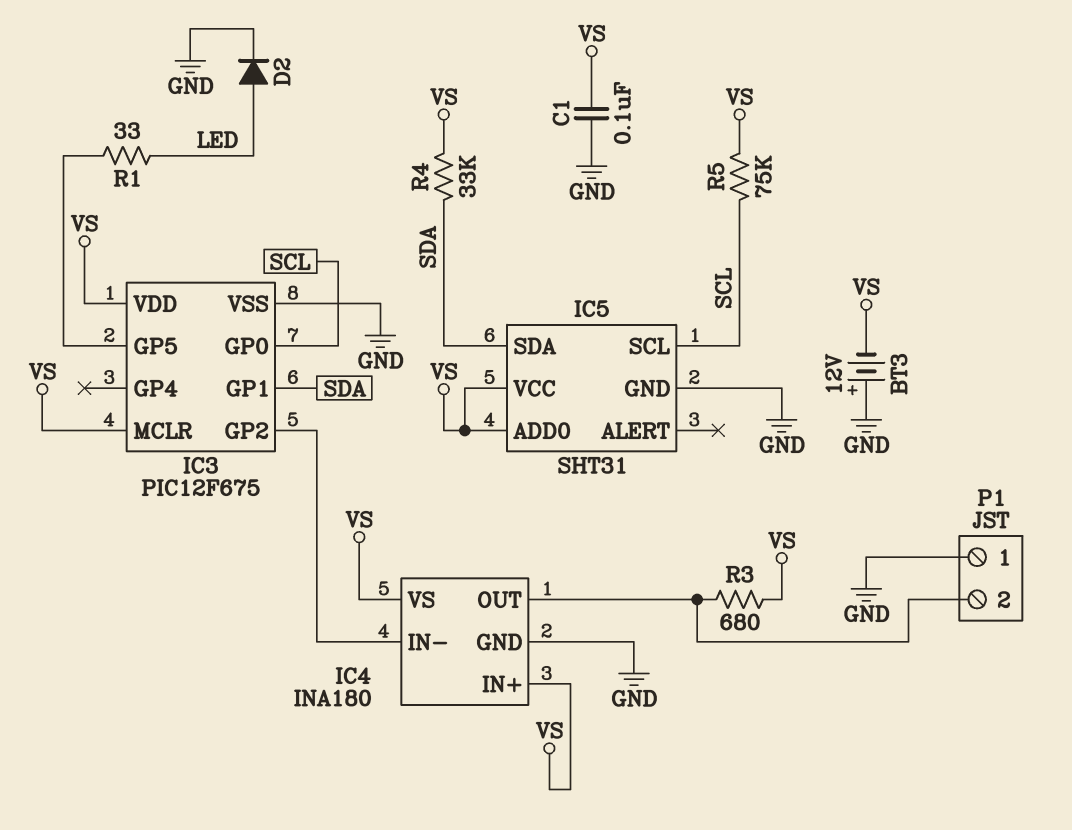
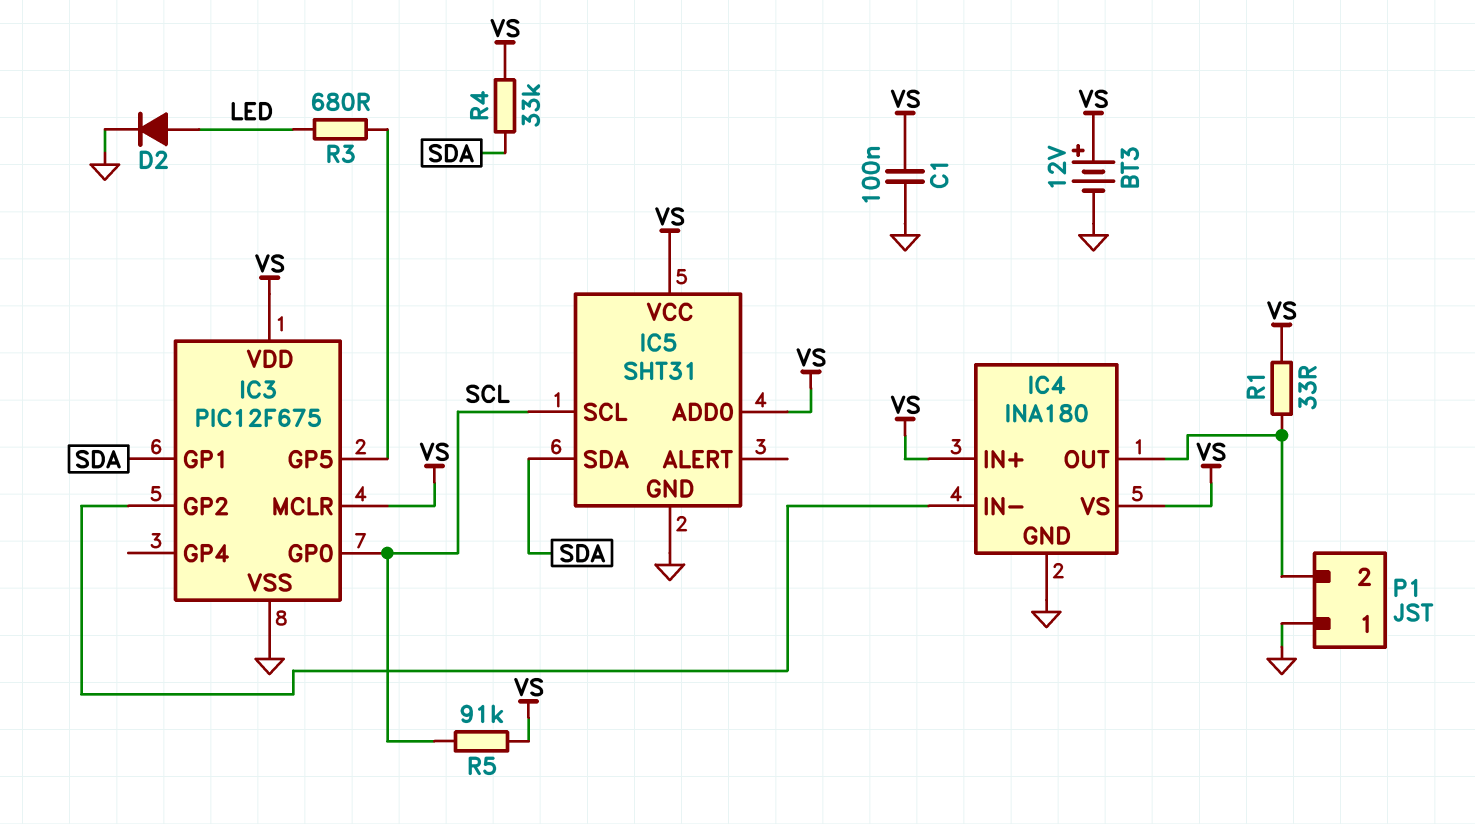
BT3: 12V (plus GND, minus VS) -> 12V (plus VS, minus GND)
R1: 33 (IC3/GP5, LED) -> 33 (IC4/OUT, VS)
R3: 680 (IC4/OUT, VS) -> 680 (IC3/GP5, LED)
R5: 75k (SCL, VS) -> 91k (SCL, VS)

